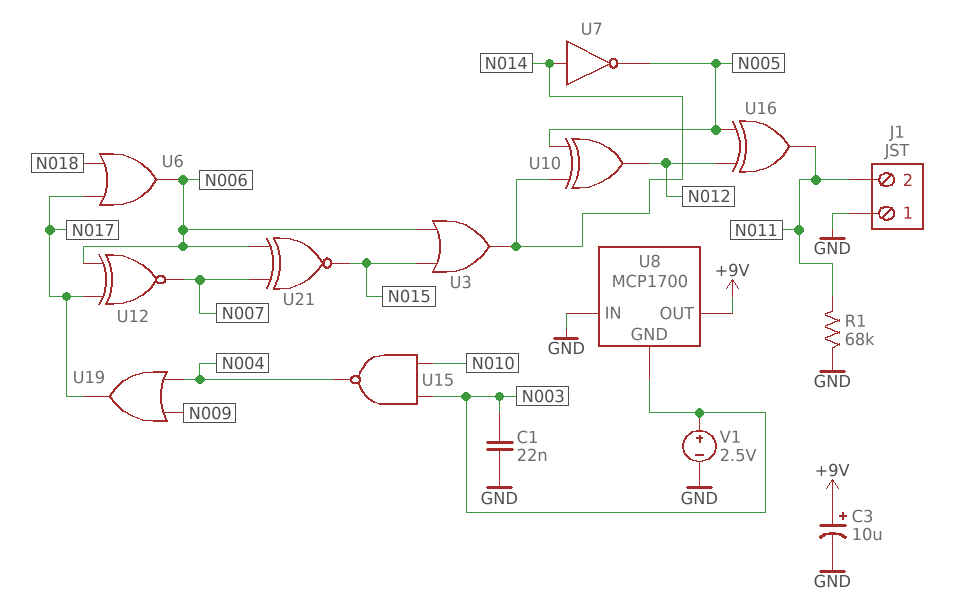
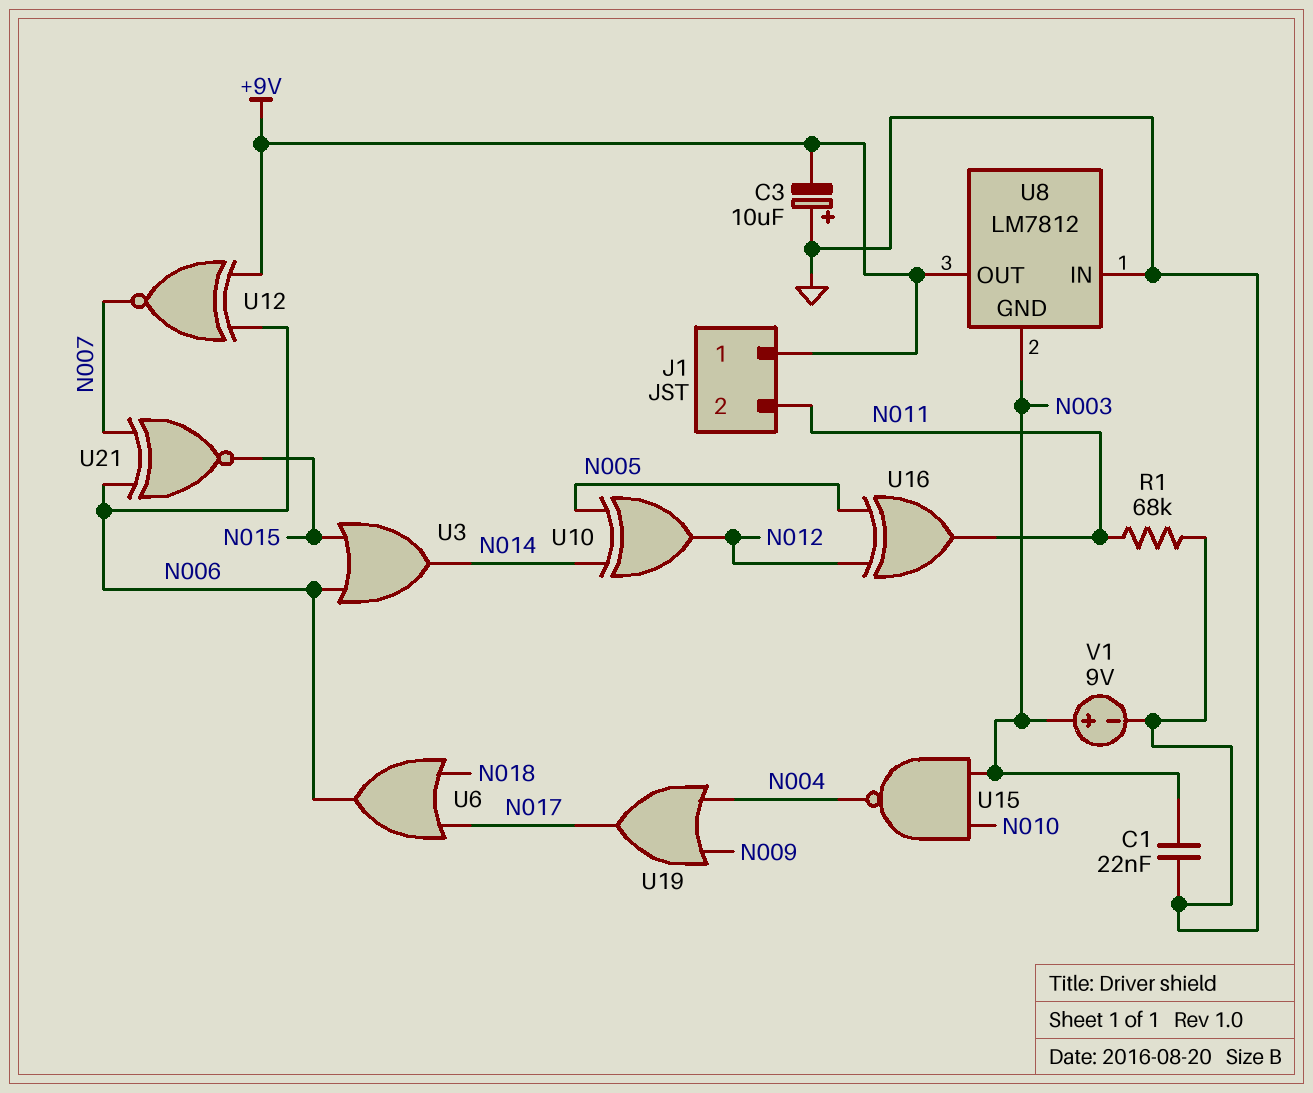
C3: 10uF (plus +9V, minus GND) -> 10uF (plus GND, minus +9V)
J1 pin 1: GND -> +9V
U7: NOT (in N014, out N005) -> none
U8: MCP1700 -> LM7812
U12: XNOR (in N006, in N017, out N007) -> XNOR (in +9V, in N006, out N007)
V1: 2.5V (plus N003, minus GND) -> 9V (plus N003, minus GND)

